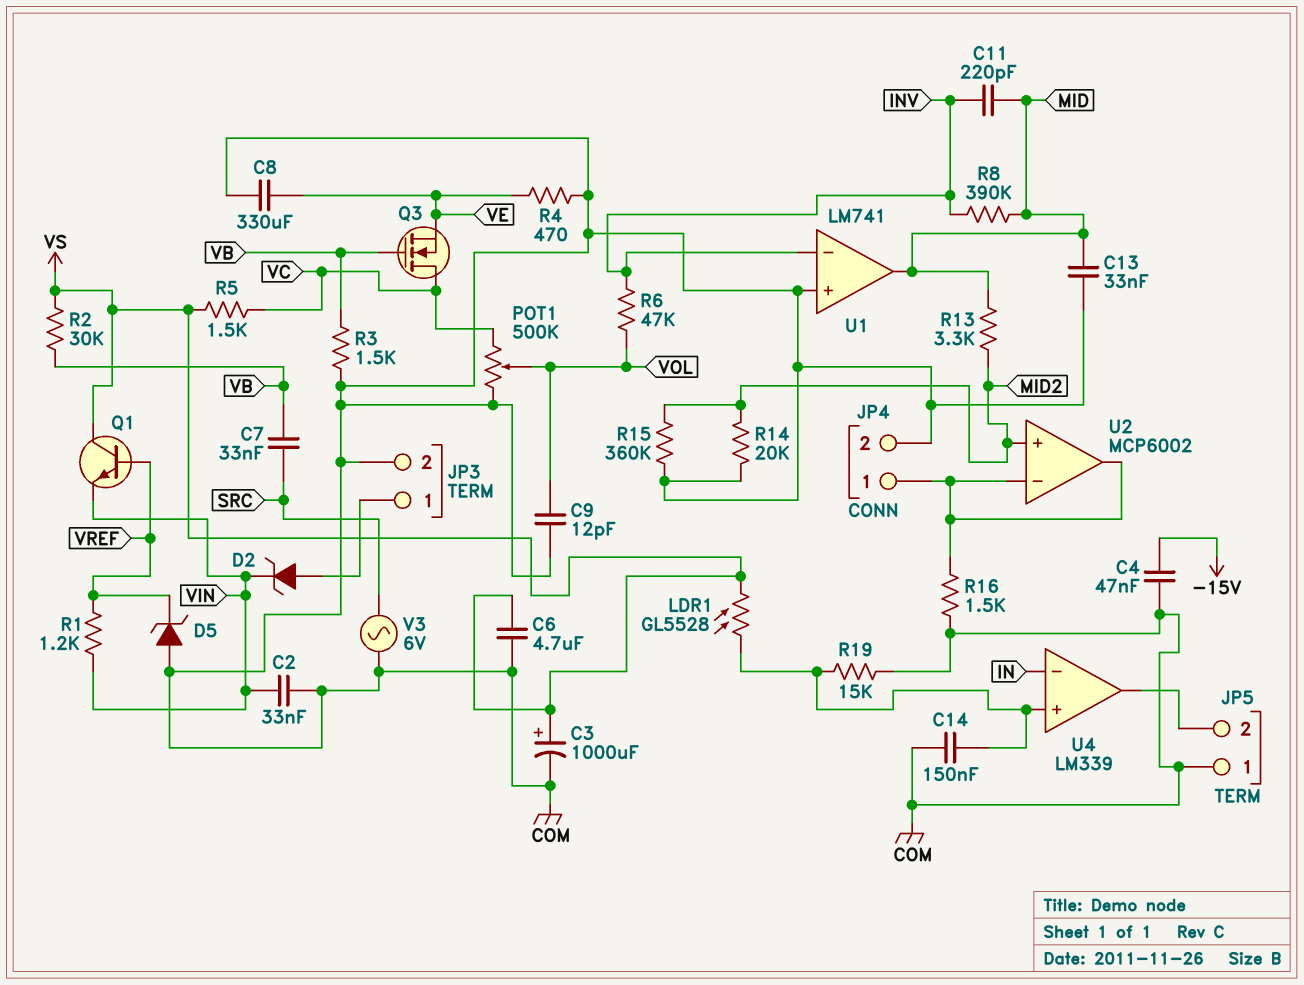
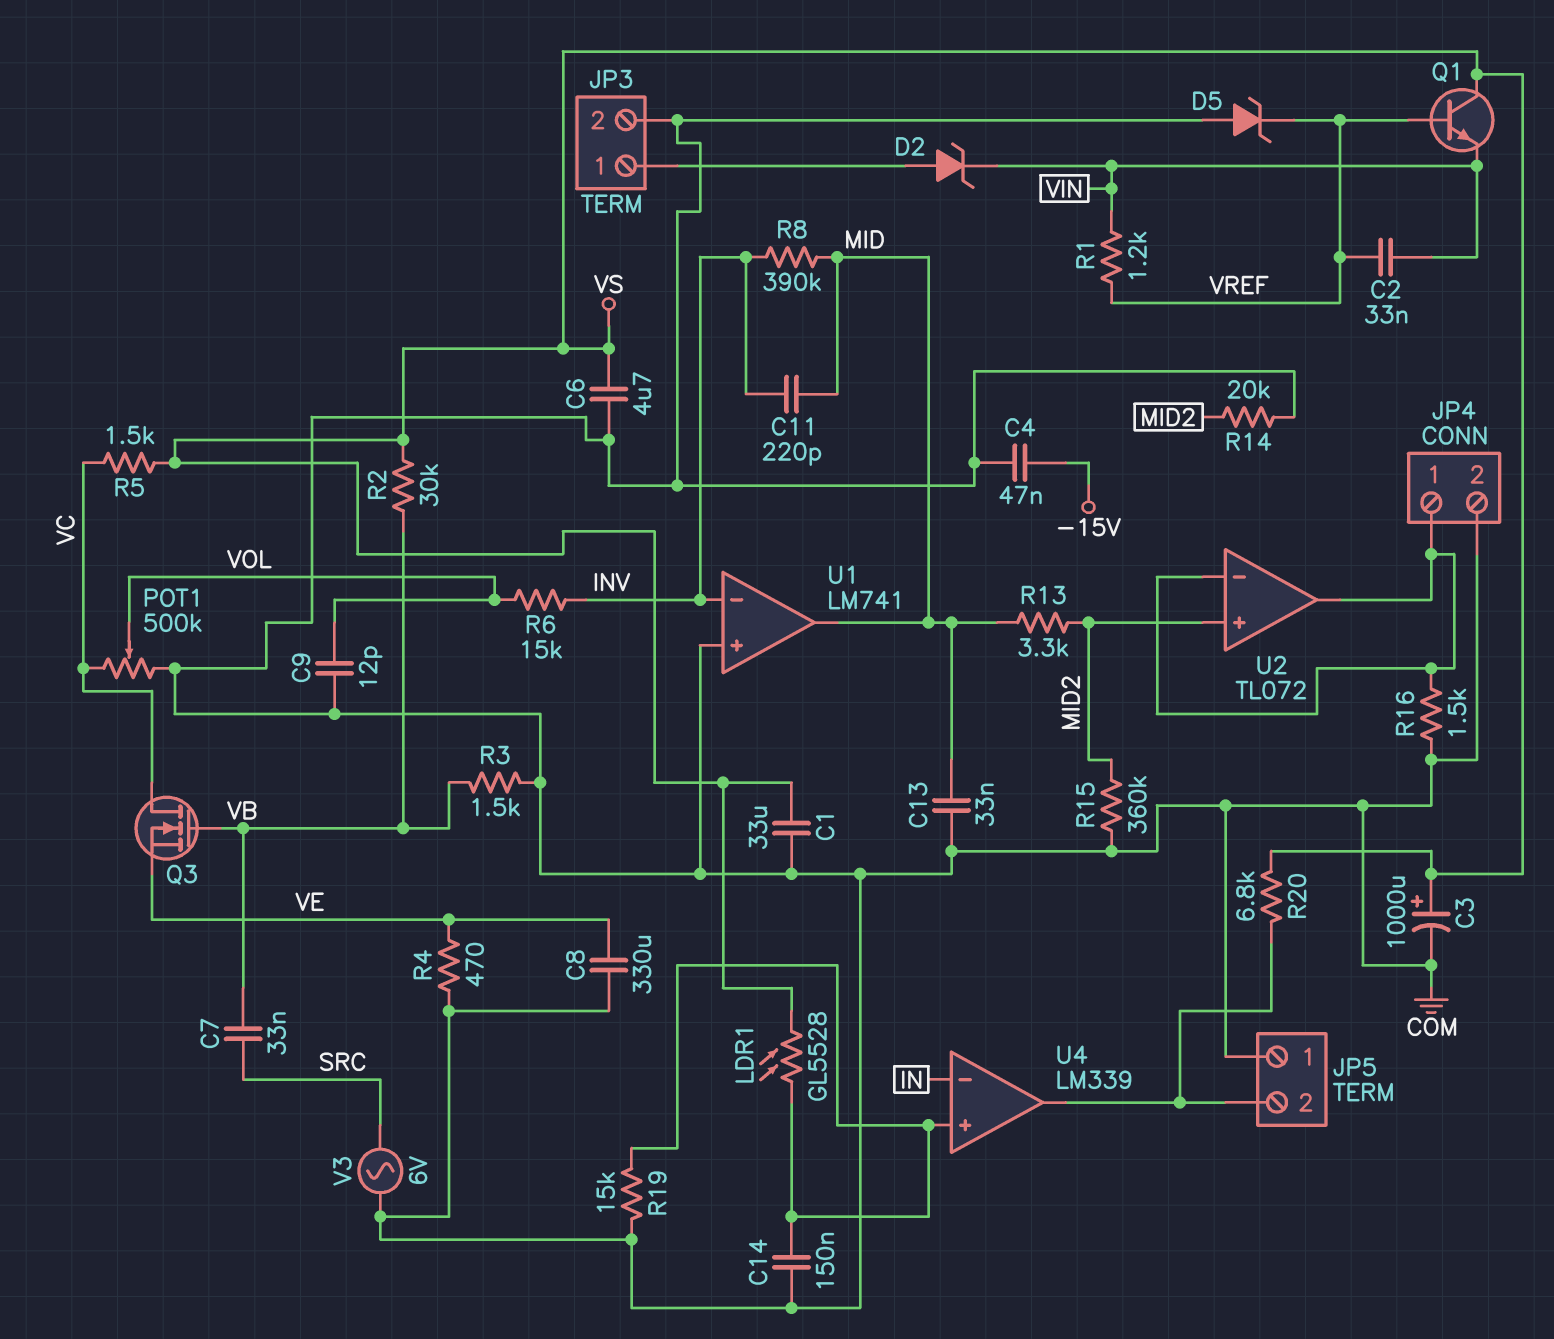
C1: none -> 33uF (COM, VS)
C2: 33nF (COM, VIN) -> 33nF (VIN, VREF)
R6: 47k (INV, VOL) -> 15k (INV, VOL)
R20: none -> 6.8k (JP5/2, VS)
U2: MCP6002 -> TL072

